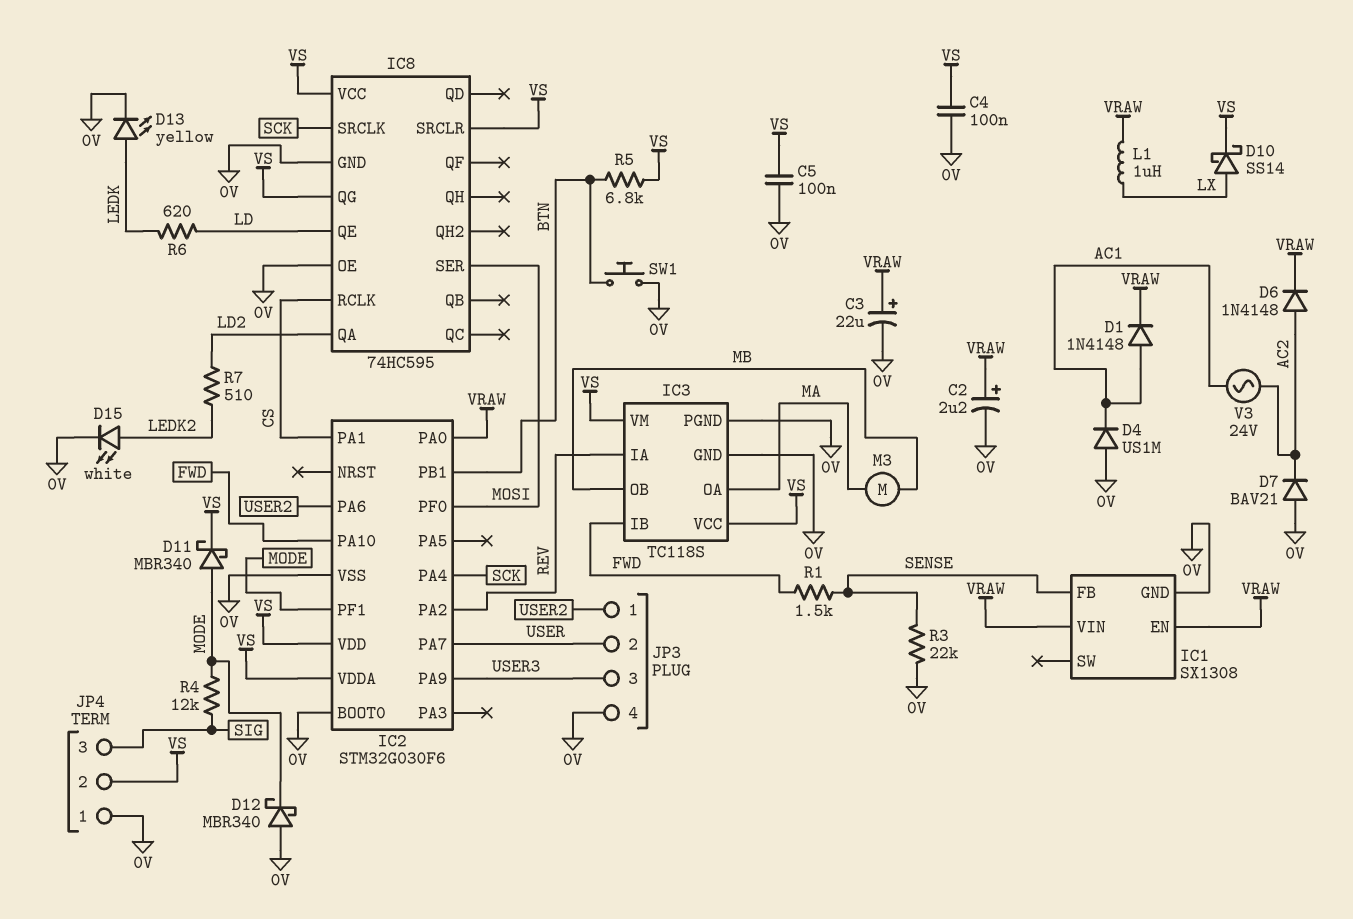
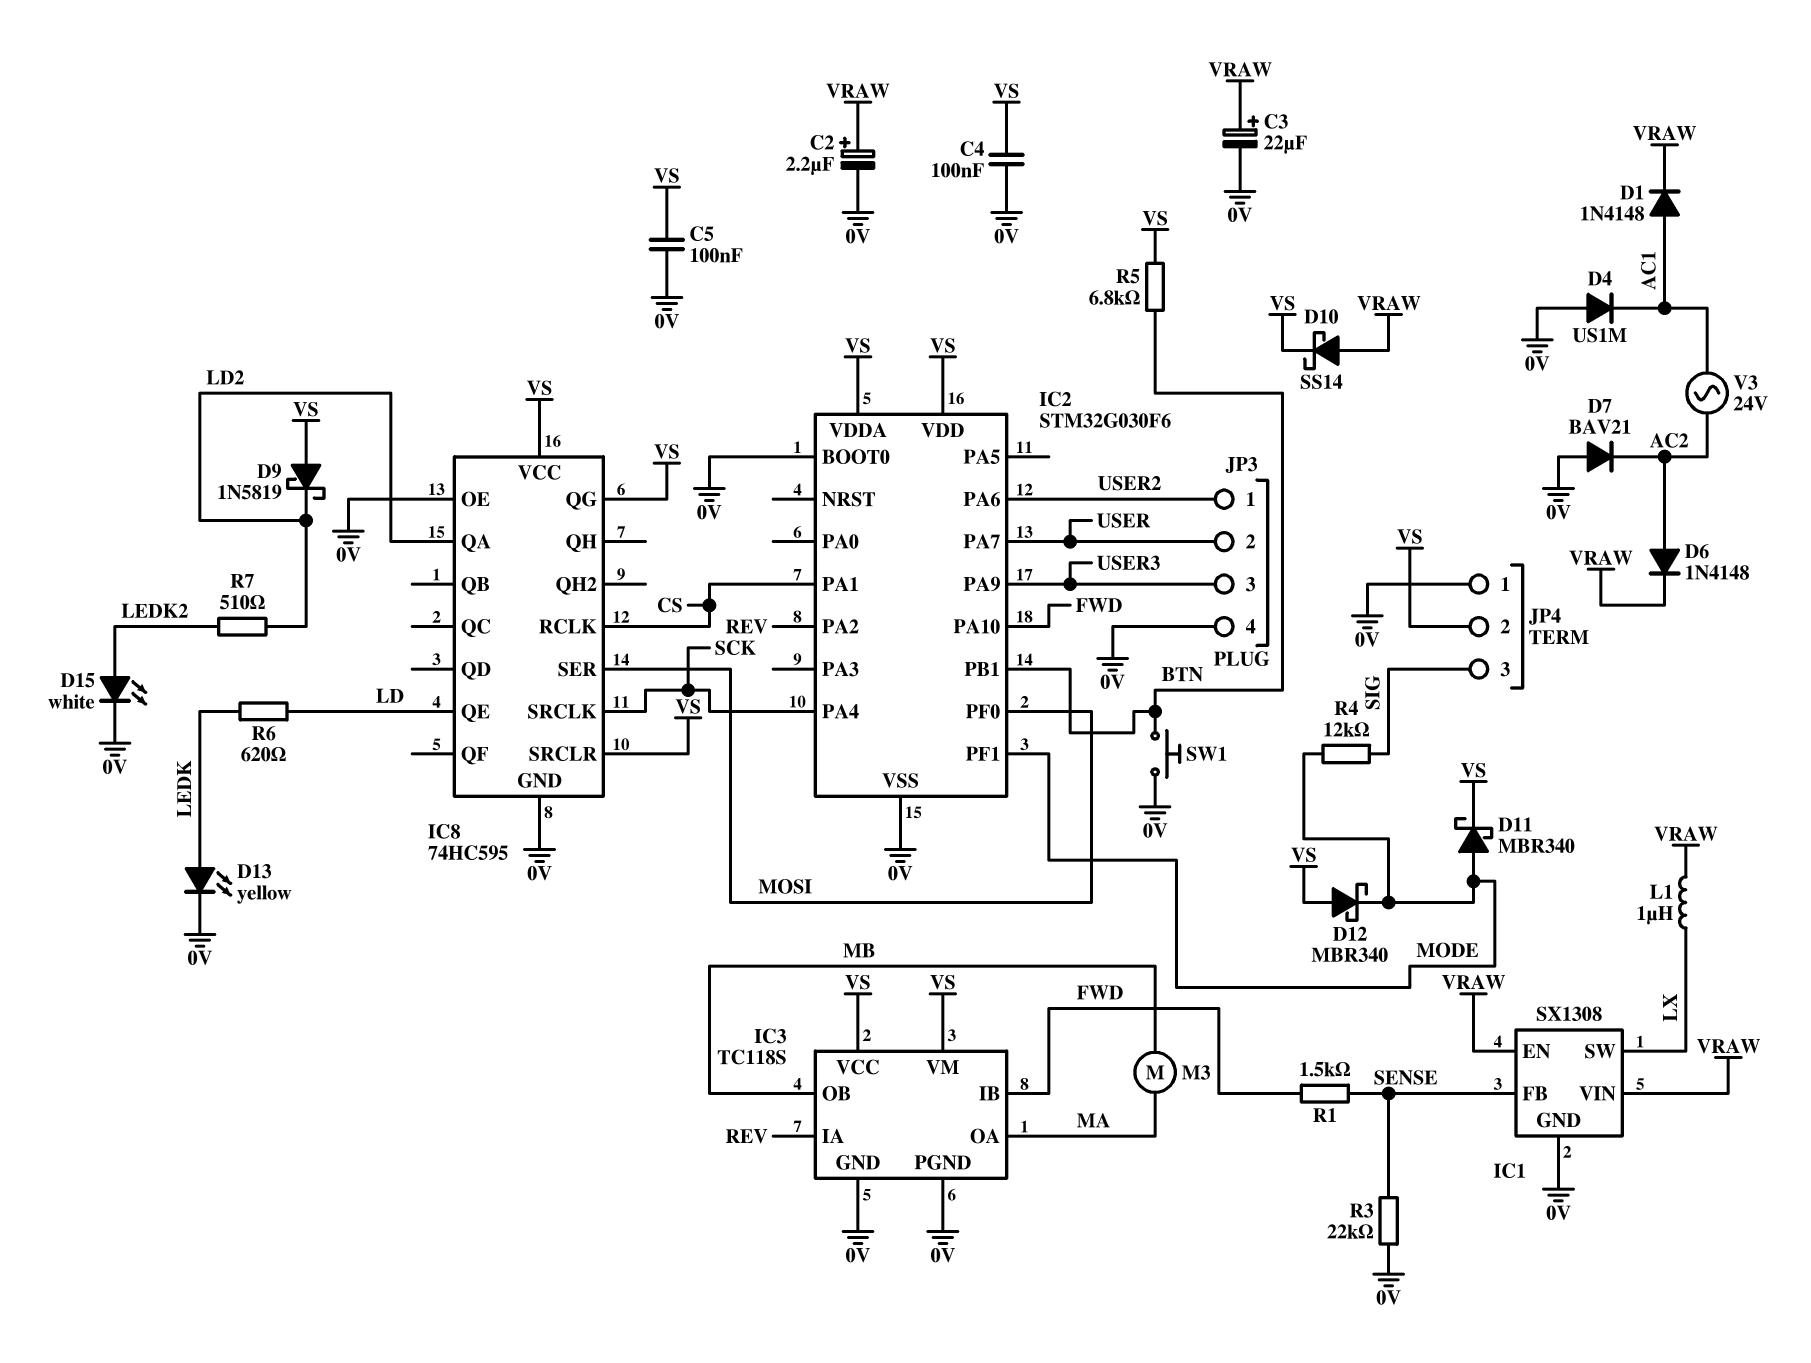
D9: none -> schottky 1N5819 (A VS, K LD2)
D10: schottky SS14 (A LX, K VS) -> schottky SS14 (A VRAW, K VS)
D12: schottky MBR340 (A 0V, K MODE) -> schottky MBR340 (A VS, K MODE)
IC1 pin SW: none -> LX
IC2 pin PA0: VRAW -> none

